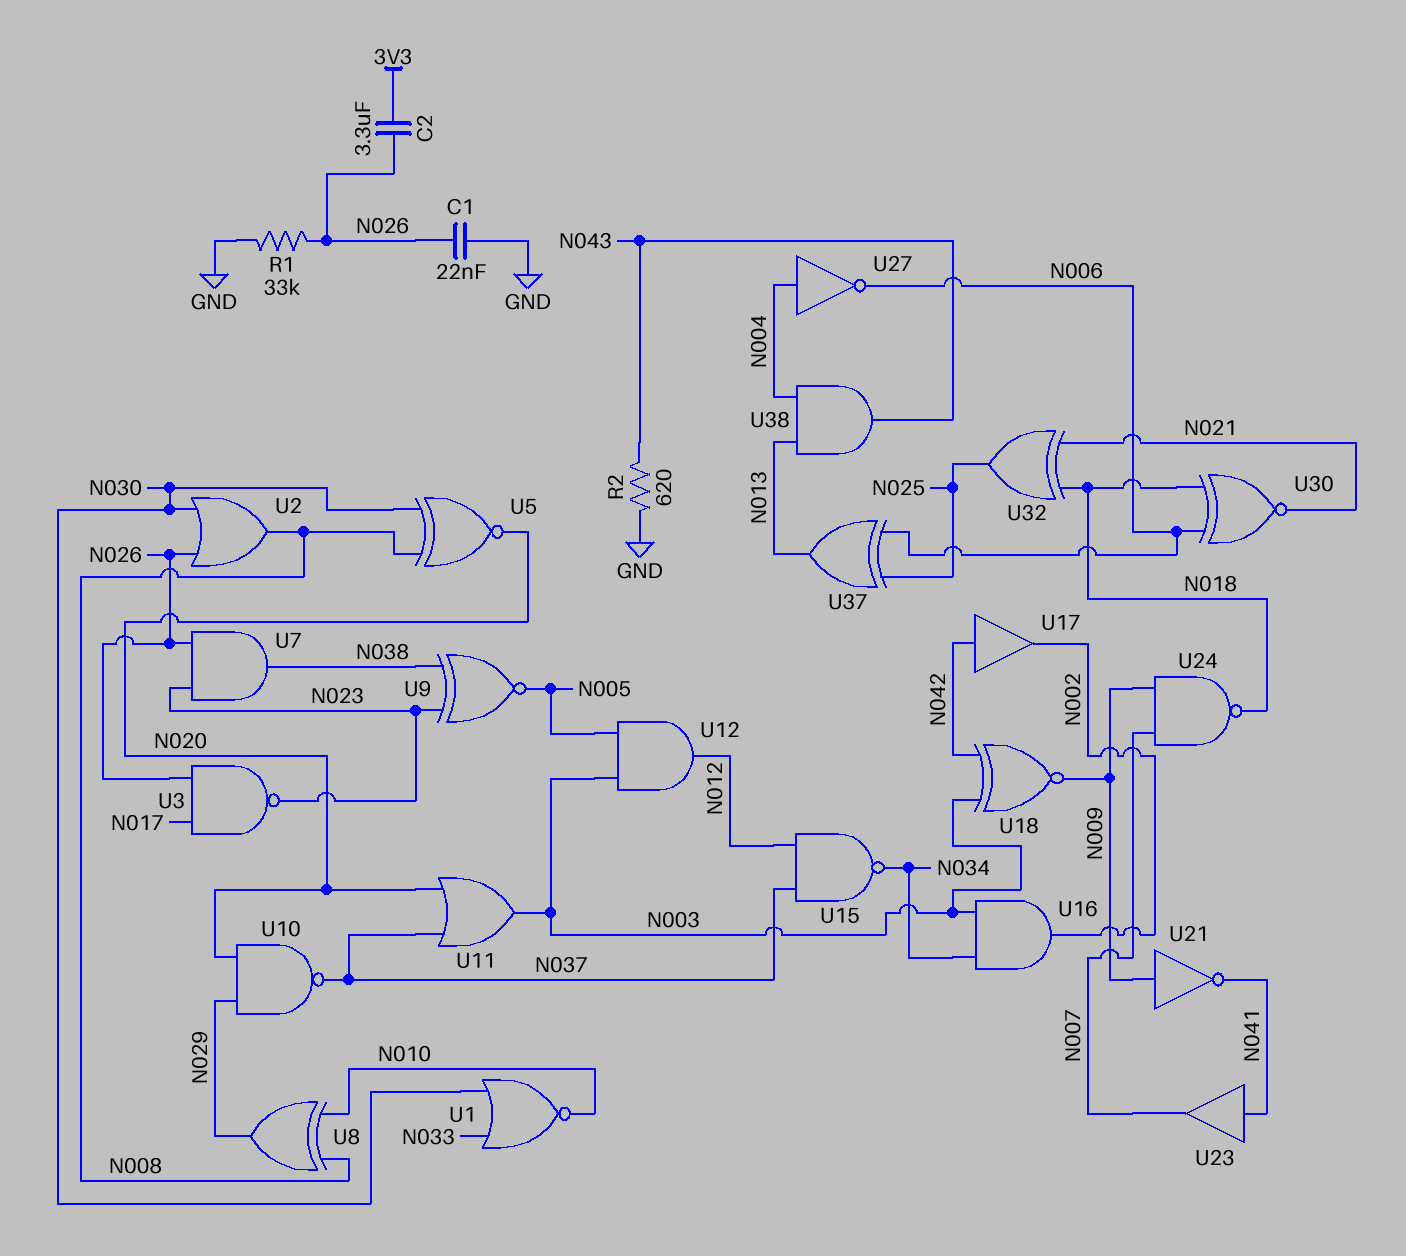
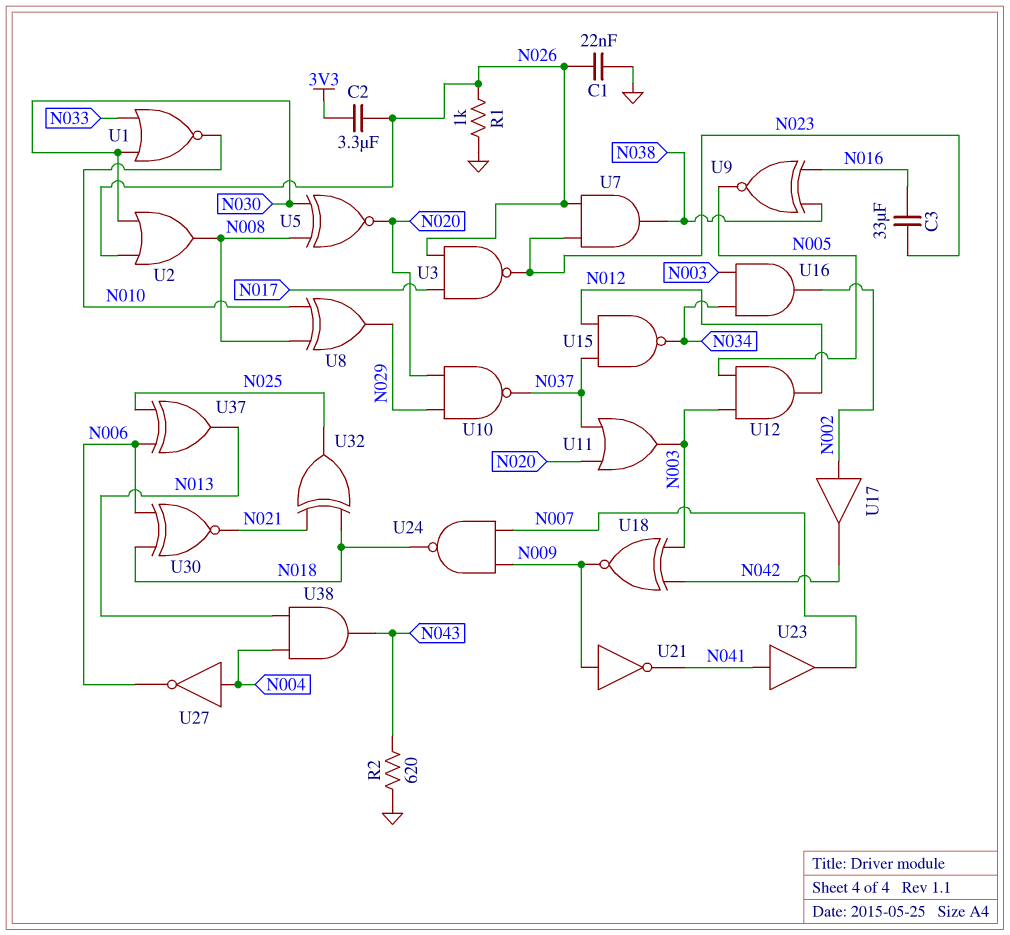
C3: none -> 33uF (N016, N023)
R1: 33k (GND, N026) -> 1k (GND, N026)
U9: XNOR (in N023, in N038, out N005) -> XNOR (in N016, in N038, out N005)
U17: buffer (in N042, out N002) -> buffer (in N002, out N042)

